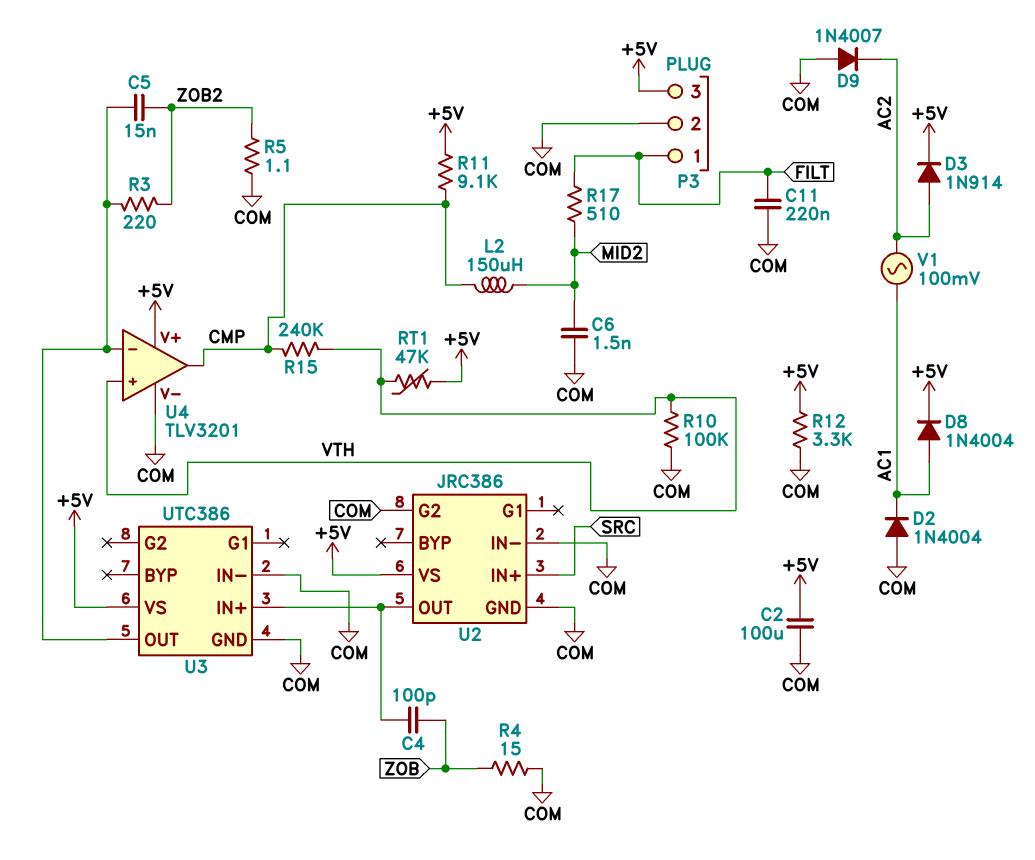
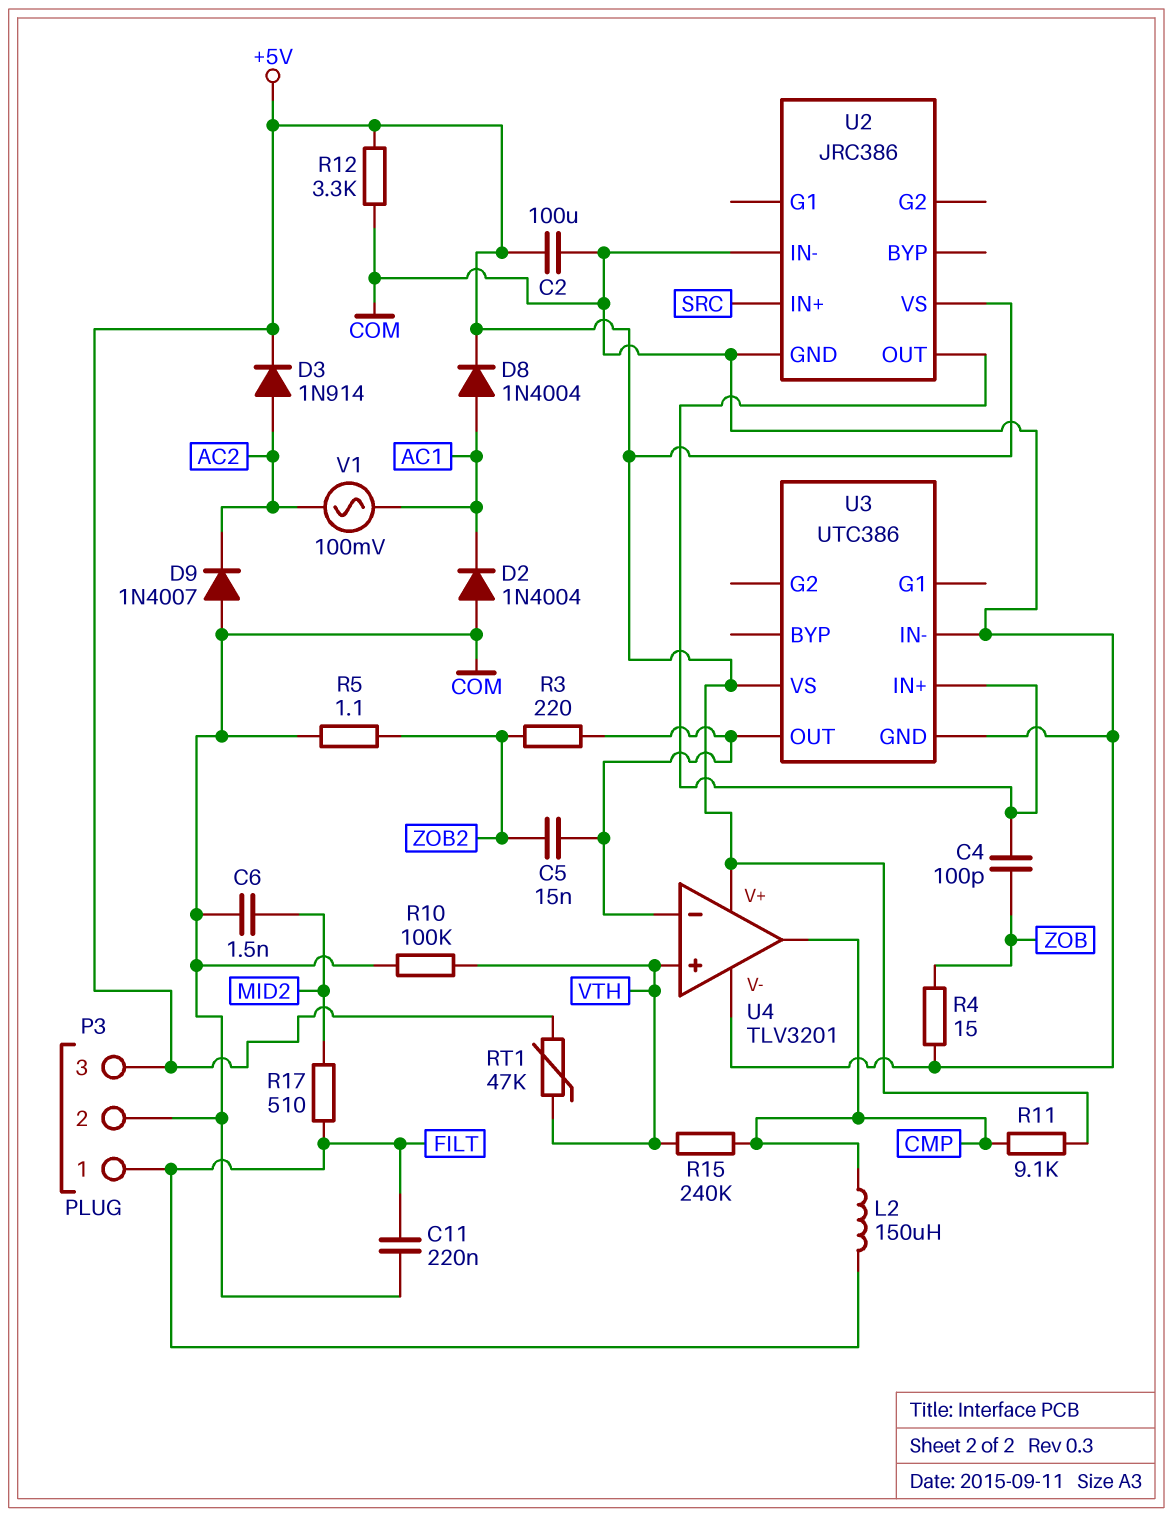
L2: 150uH (CMP, MID2) -> 150uH (CMP, FILT)
U2 pin G2: COM -> none

